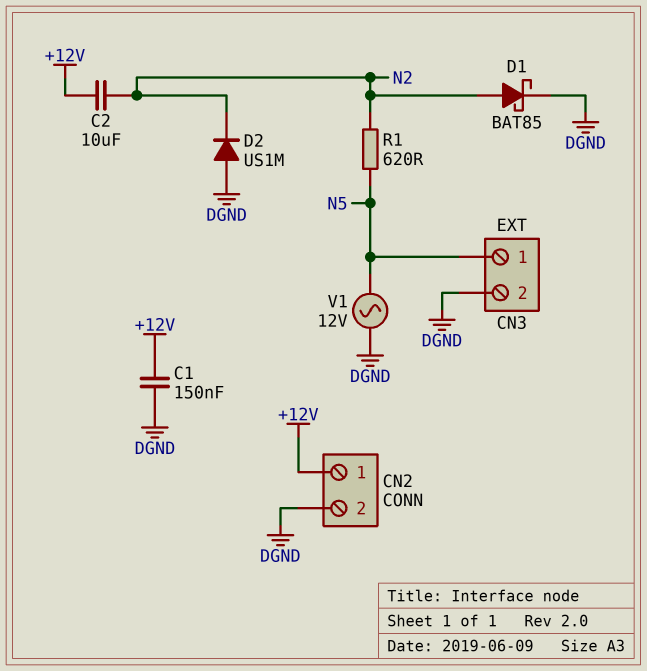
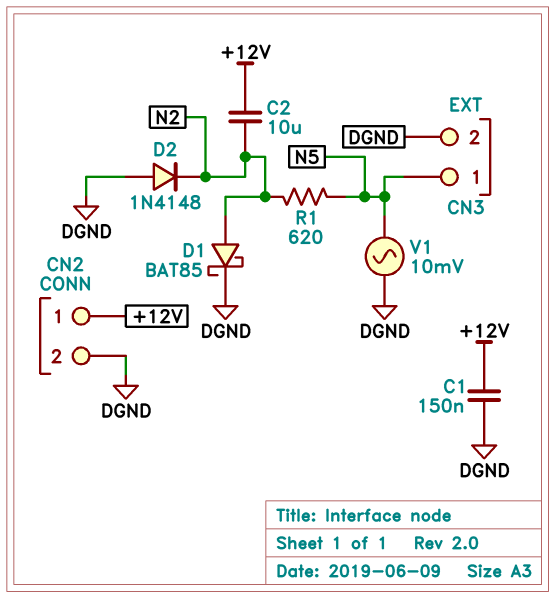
D2: diode US1M (A DGND, K N2) -> diode 1N4148 (A DGND, K N2)
V1: AC 12V (DGND, N5) -> AC 10mV (DGND, N5)

